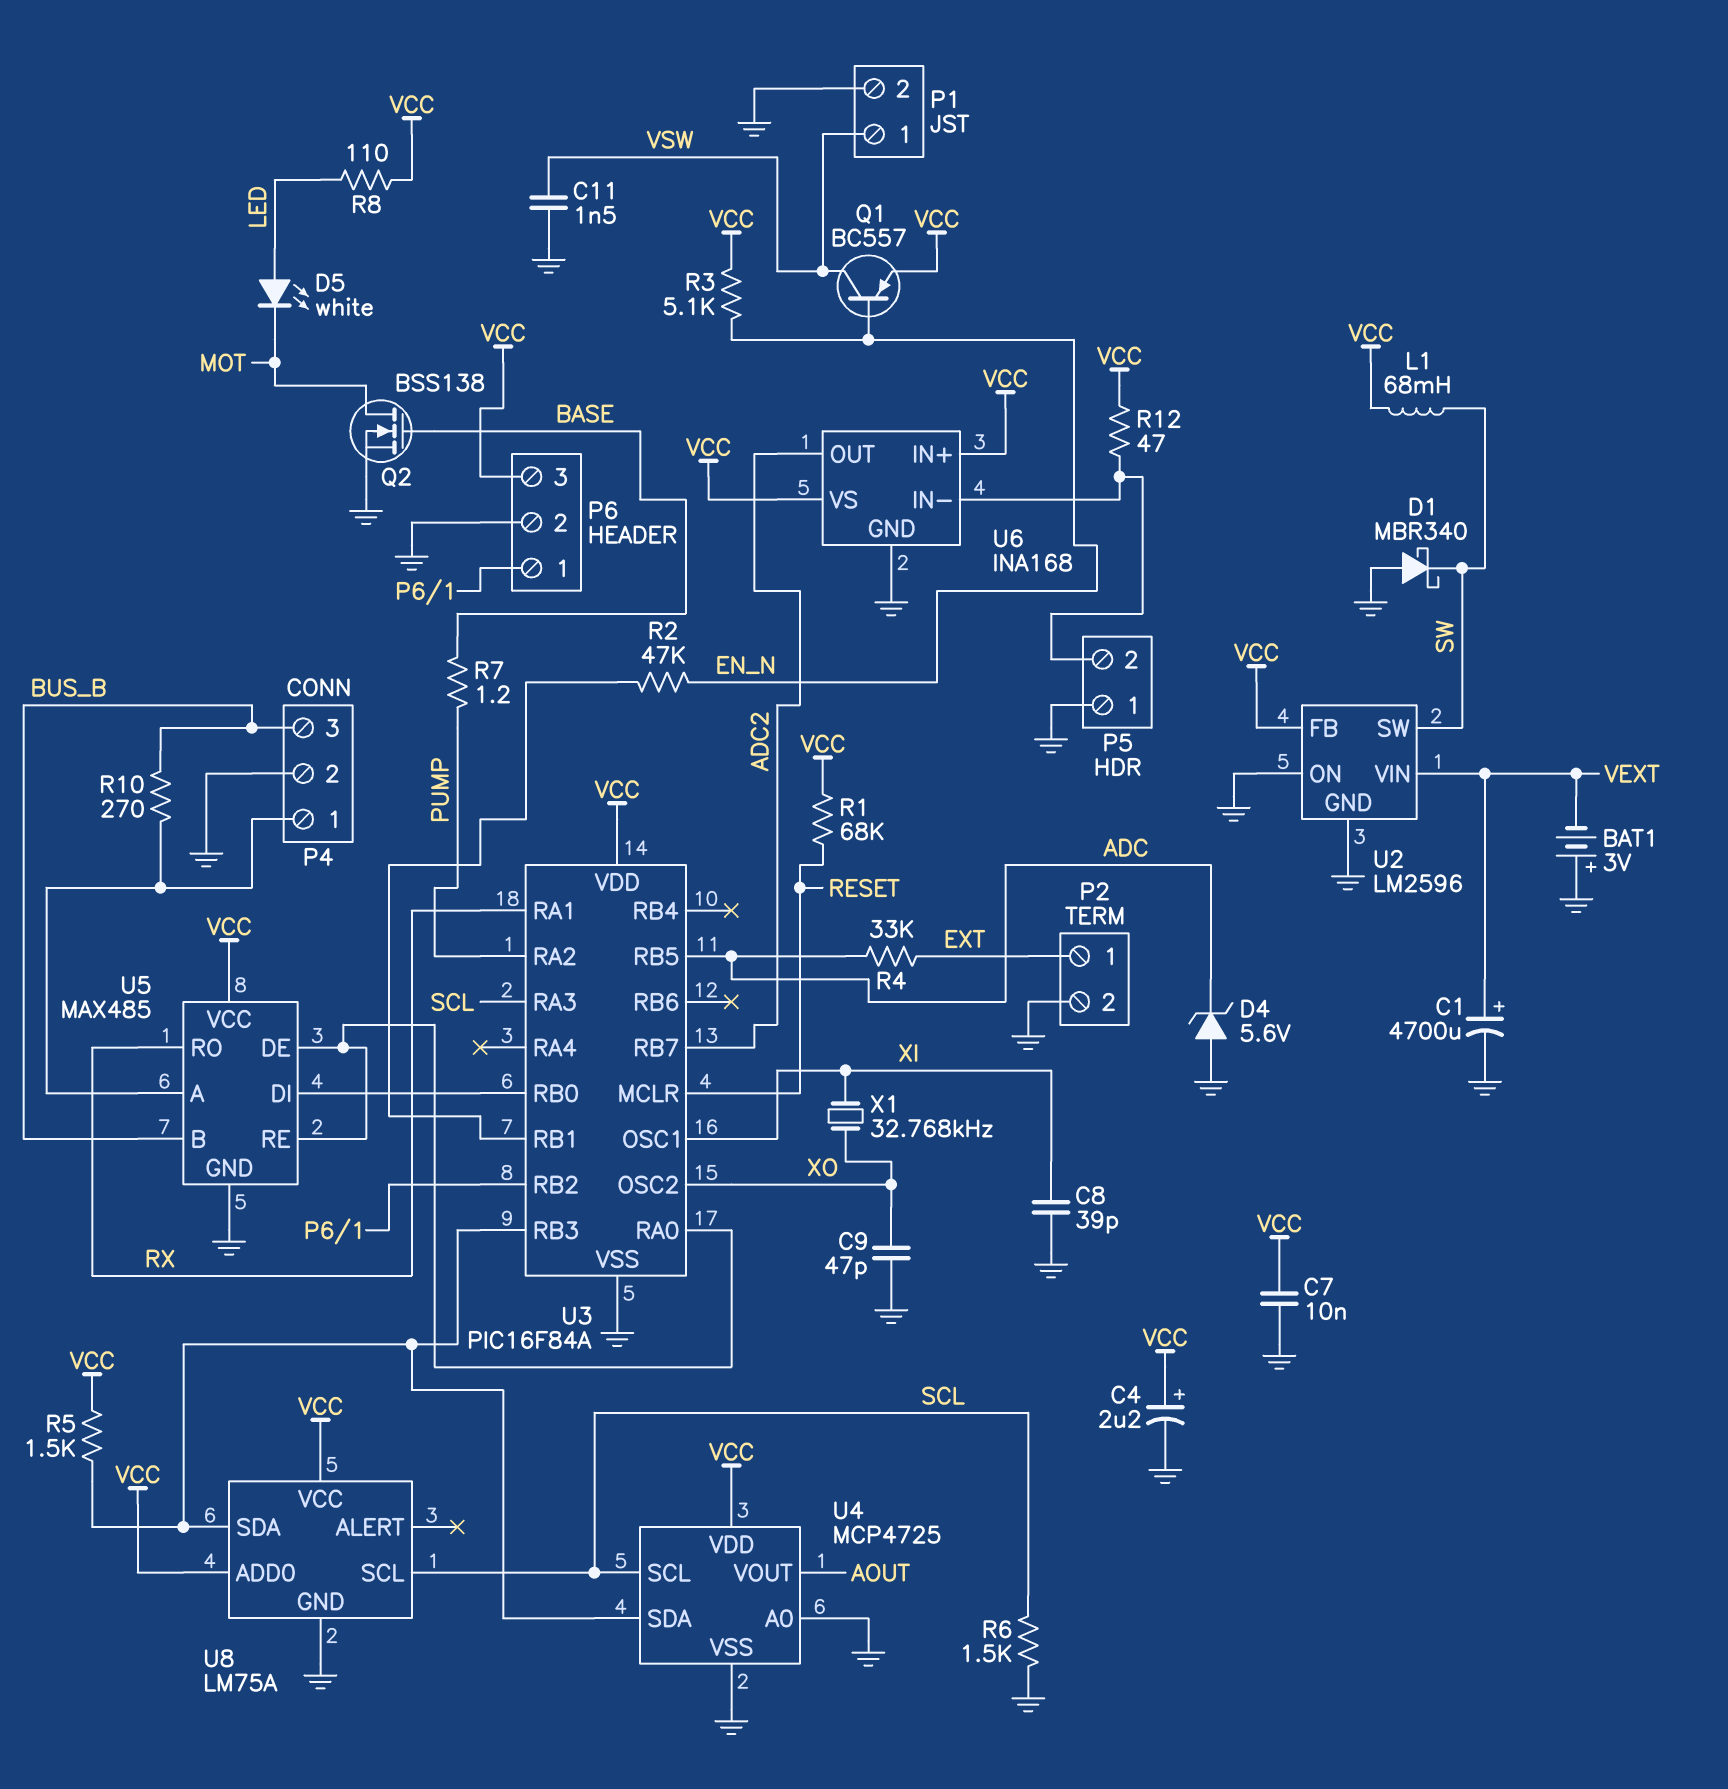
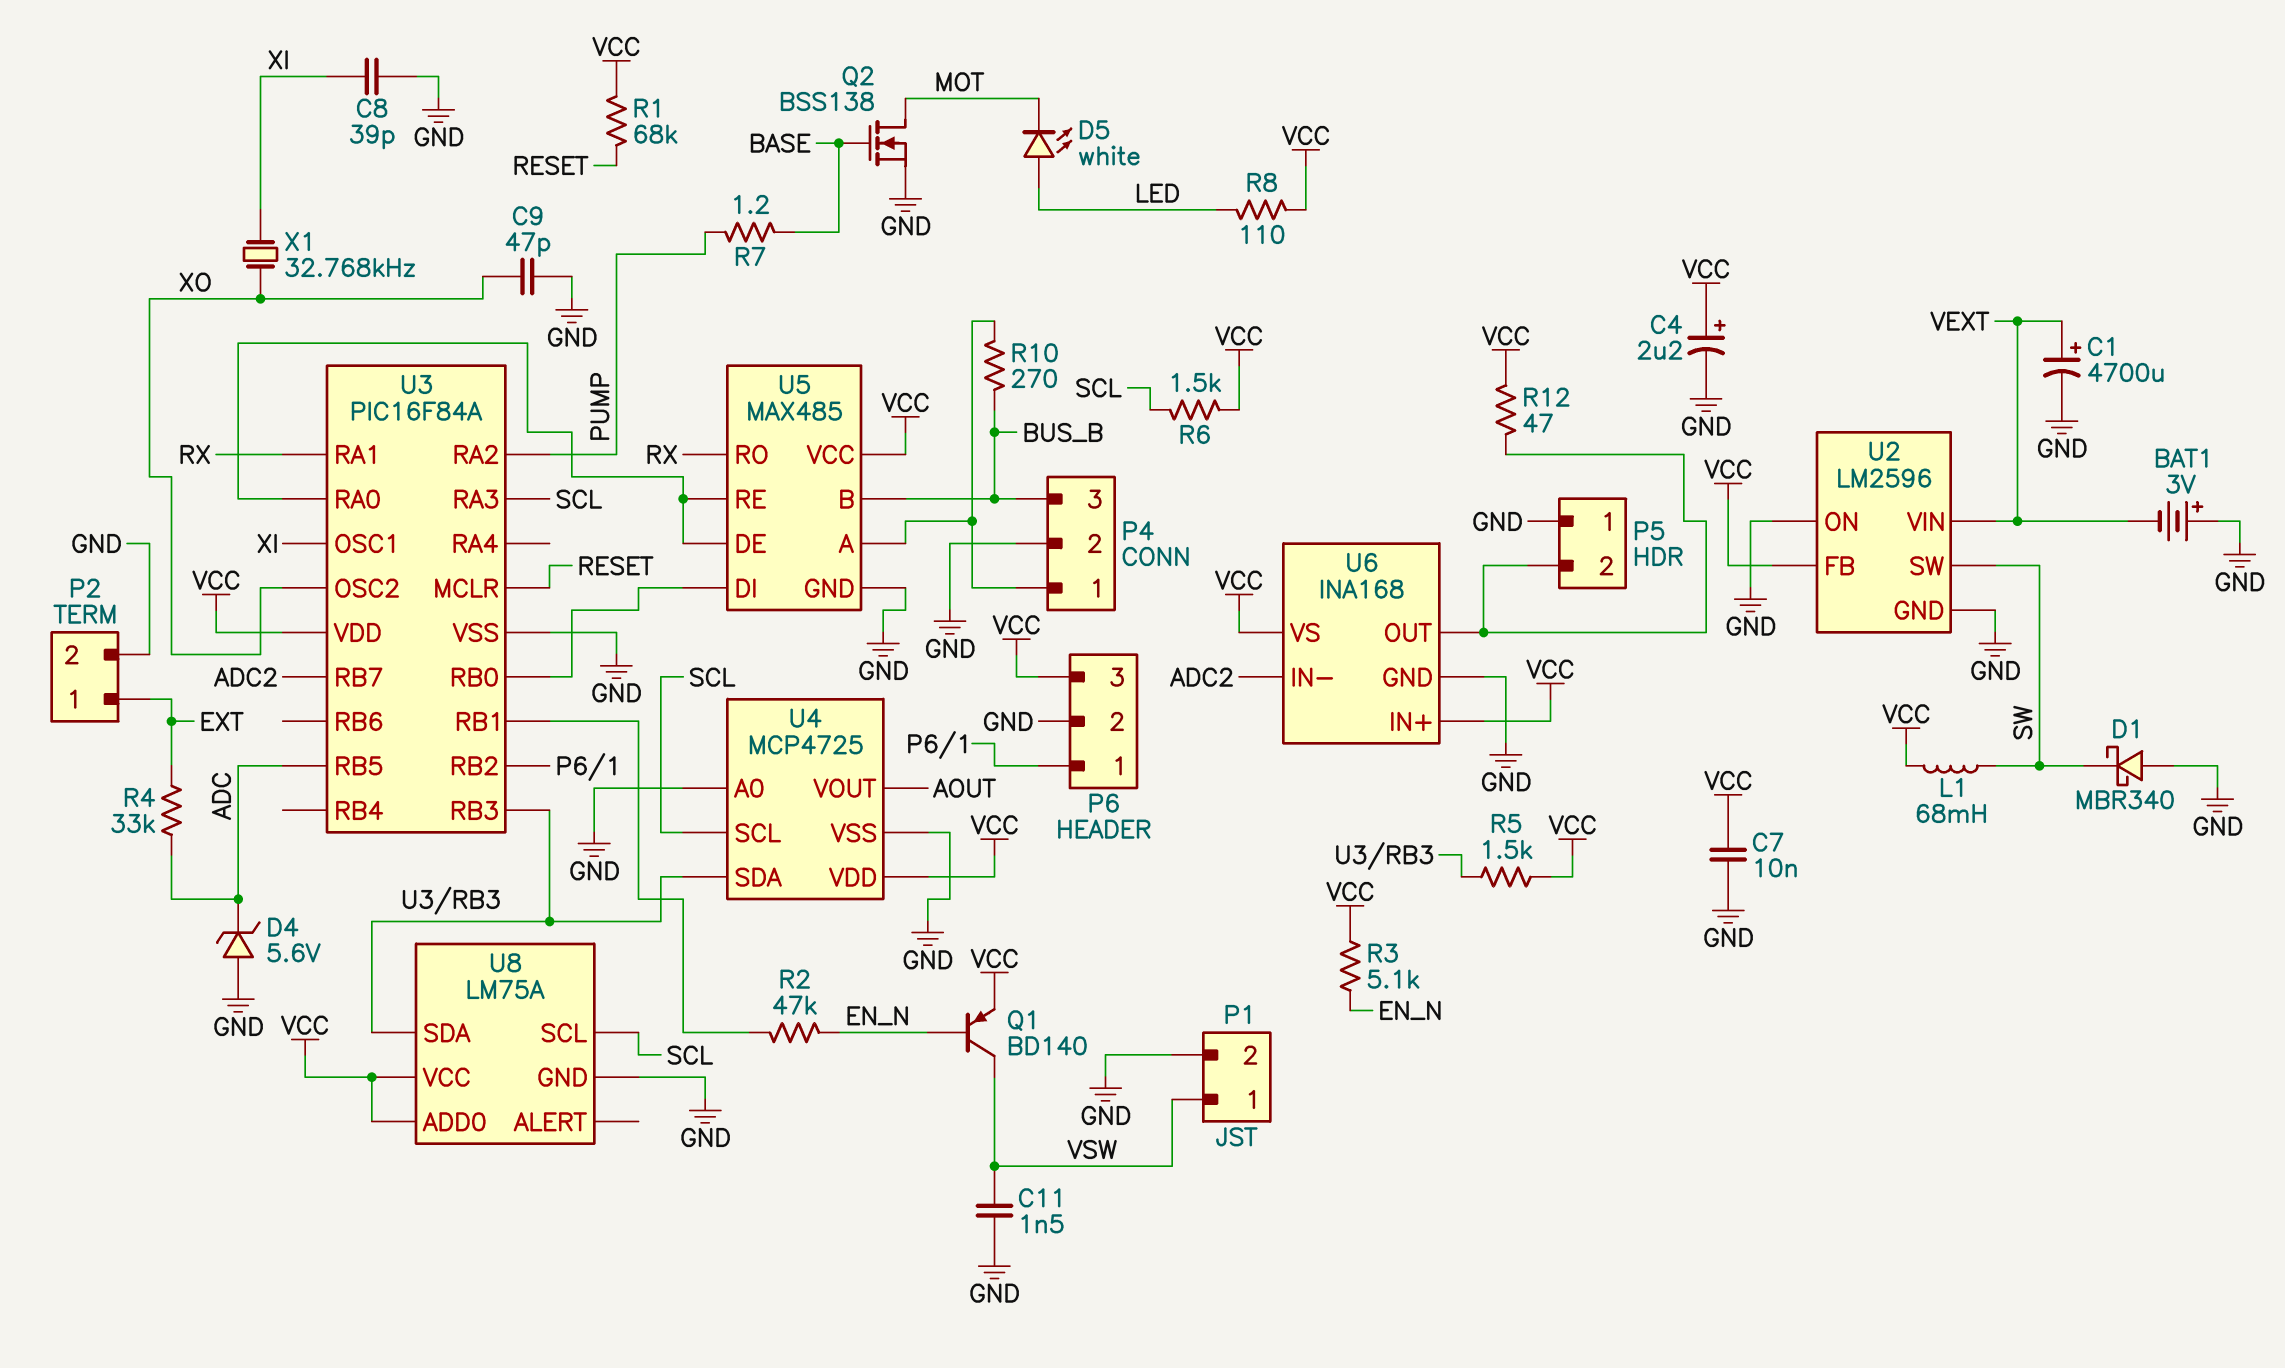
Q1: PNP BC557 (B EN_N, C VSW, E VCC) -> PNP BD140 (B EN_N, C VSW, E VCC)
R6: 1.5k (GND, SCL) -> 1.5k (SCL, VCC)
U6 pin IN-: P5/2 -> ADC2
U6 pin OUT: ADC2 -> P5/2

